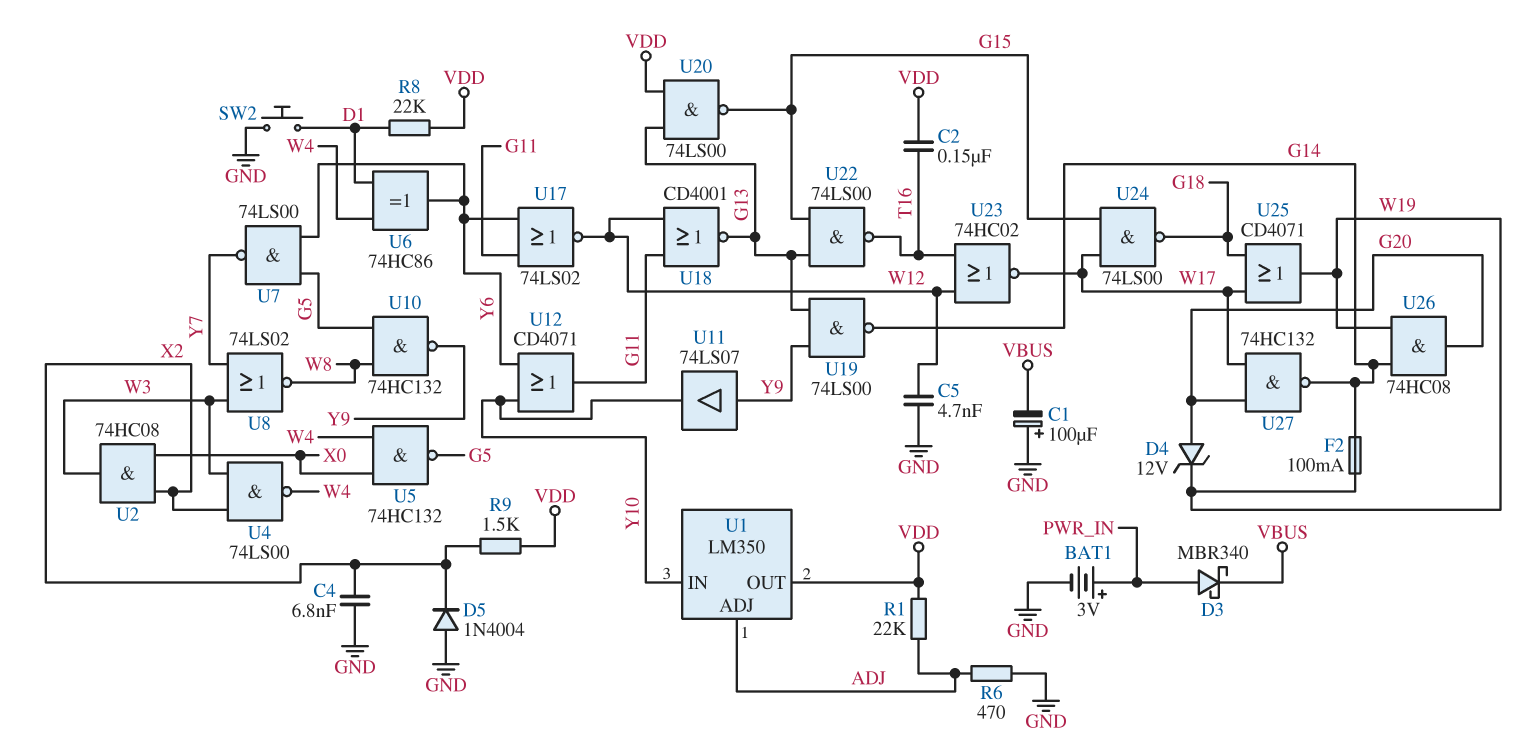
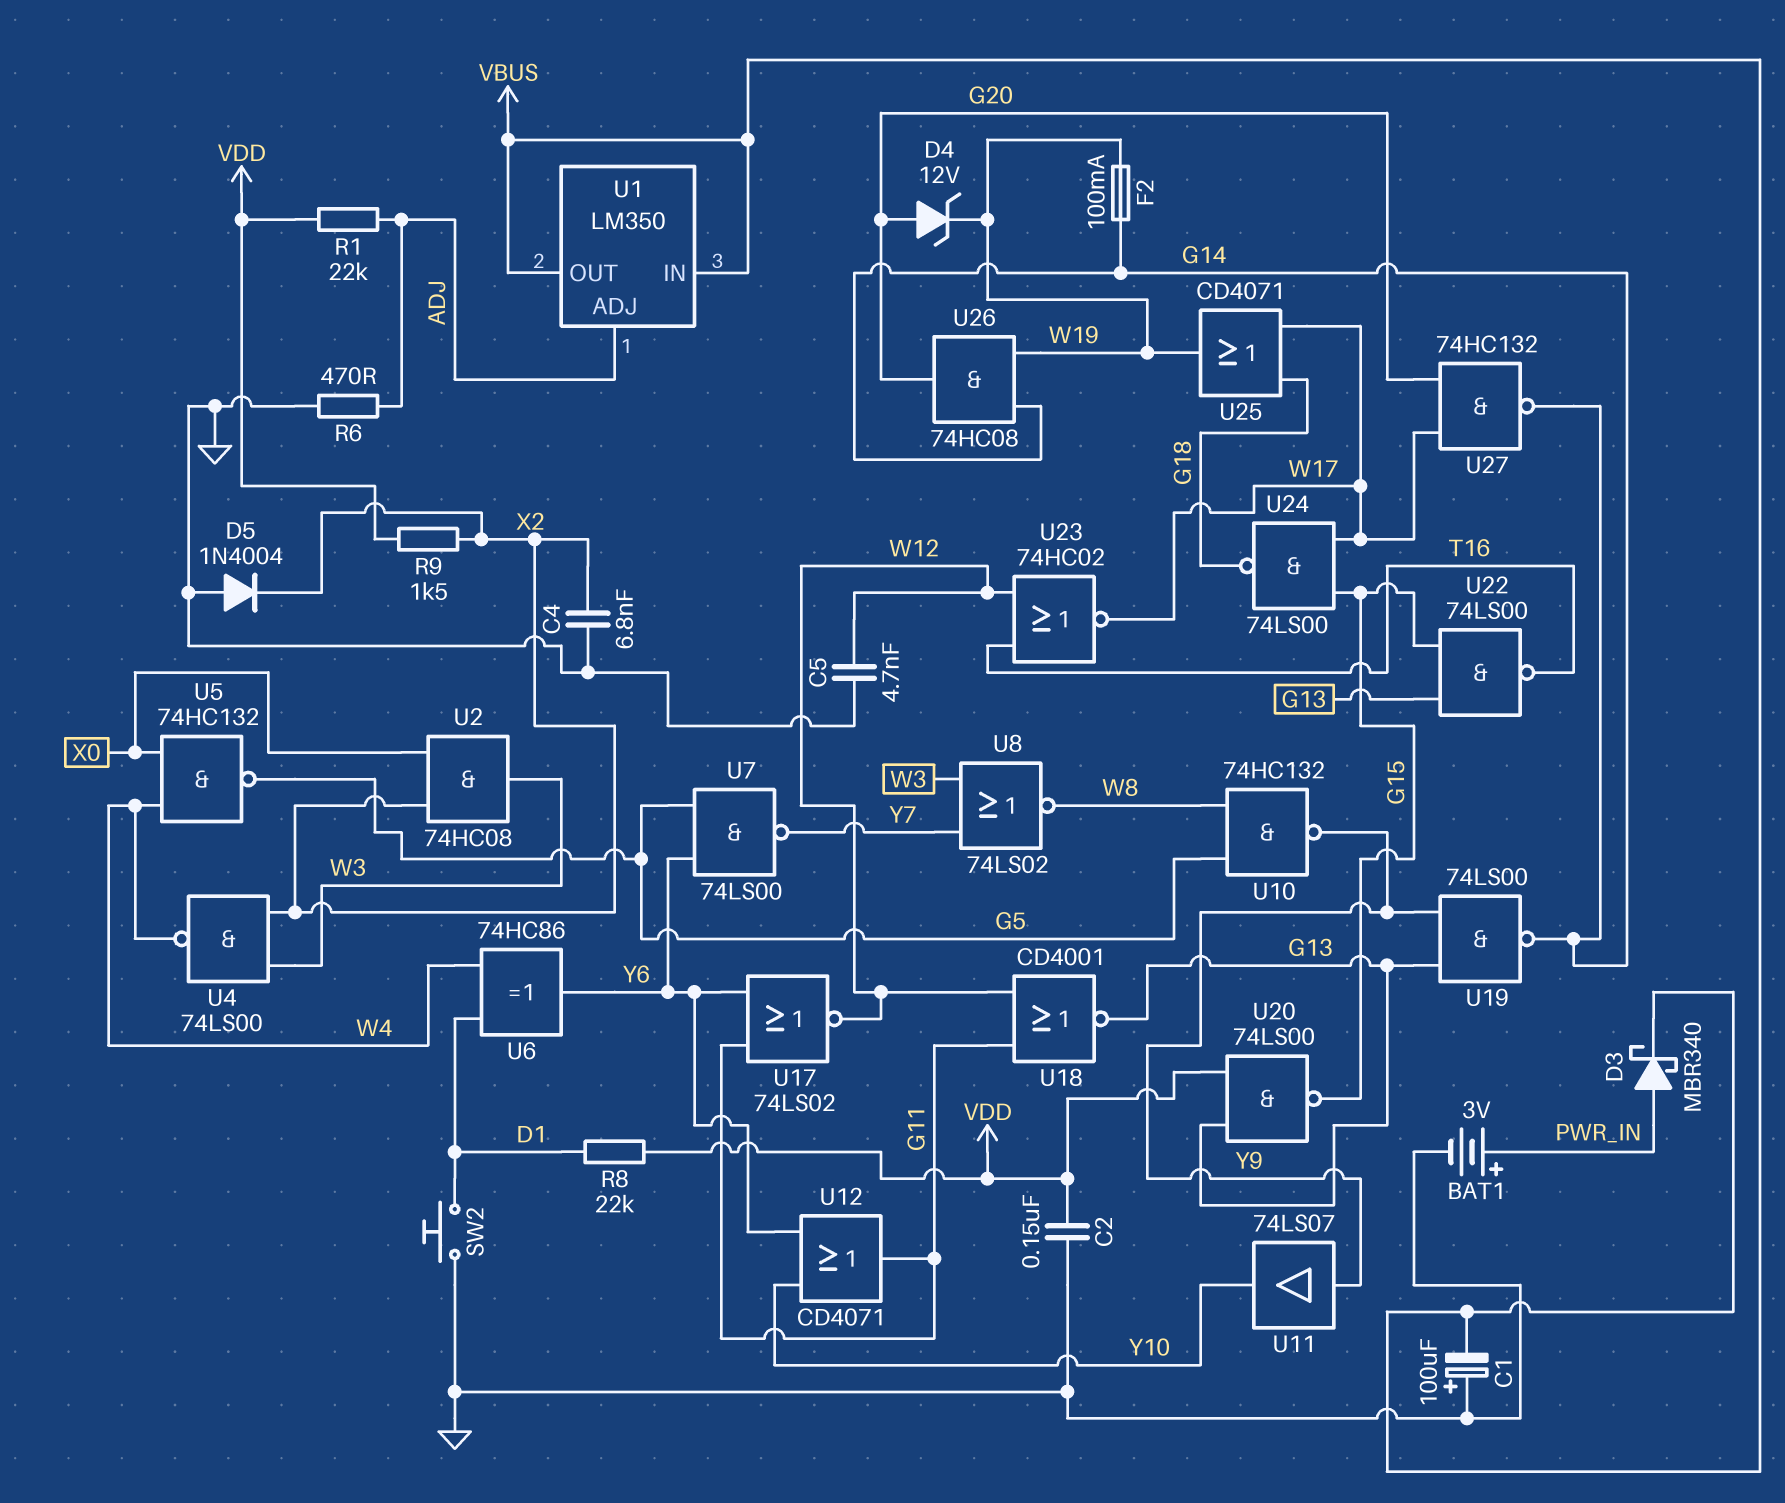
C2: 150nF (T16, VDD) -> 150nF (GND, VDD)
U1 pin IN: Y10 -> VBUS
U1 pin OUT: VDD -> VBUS

